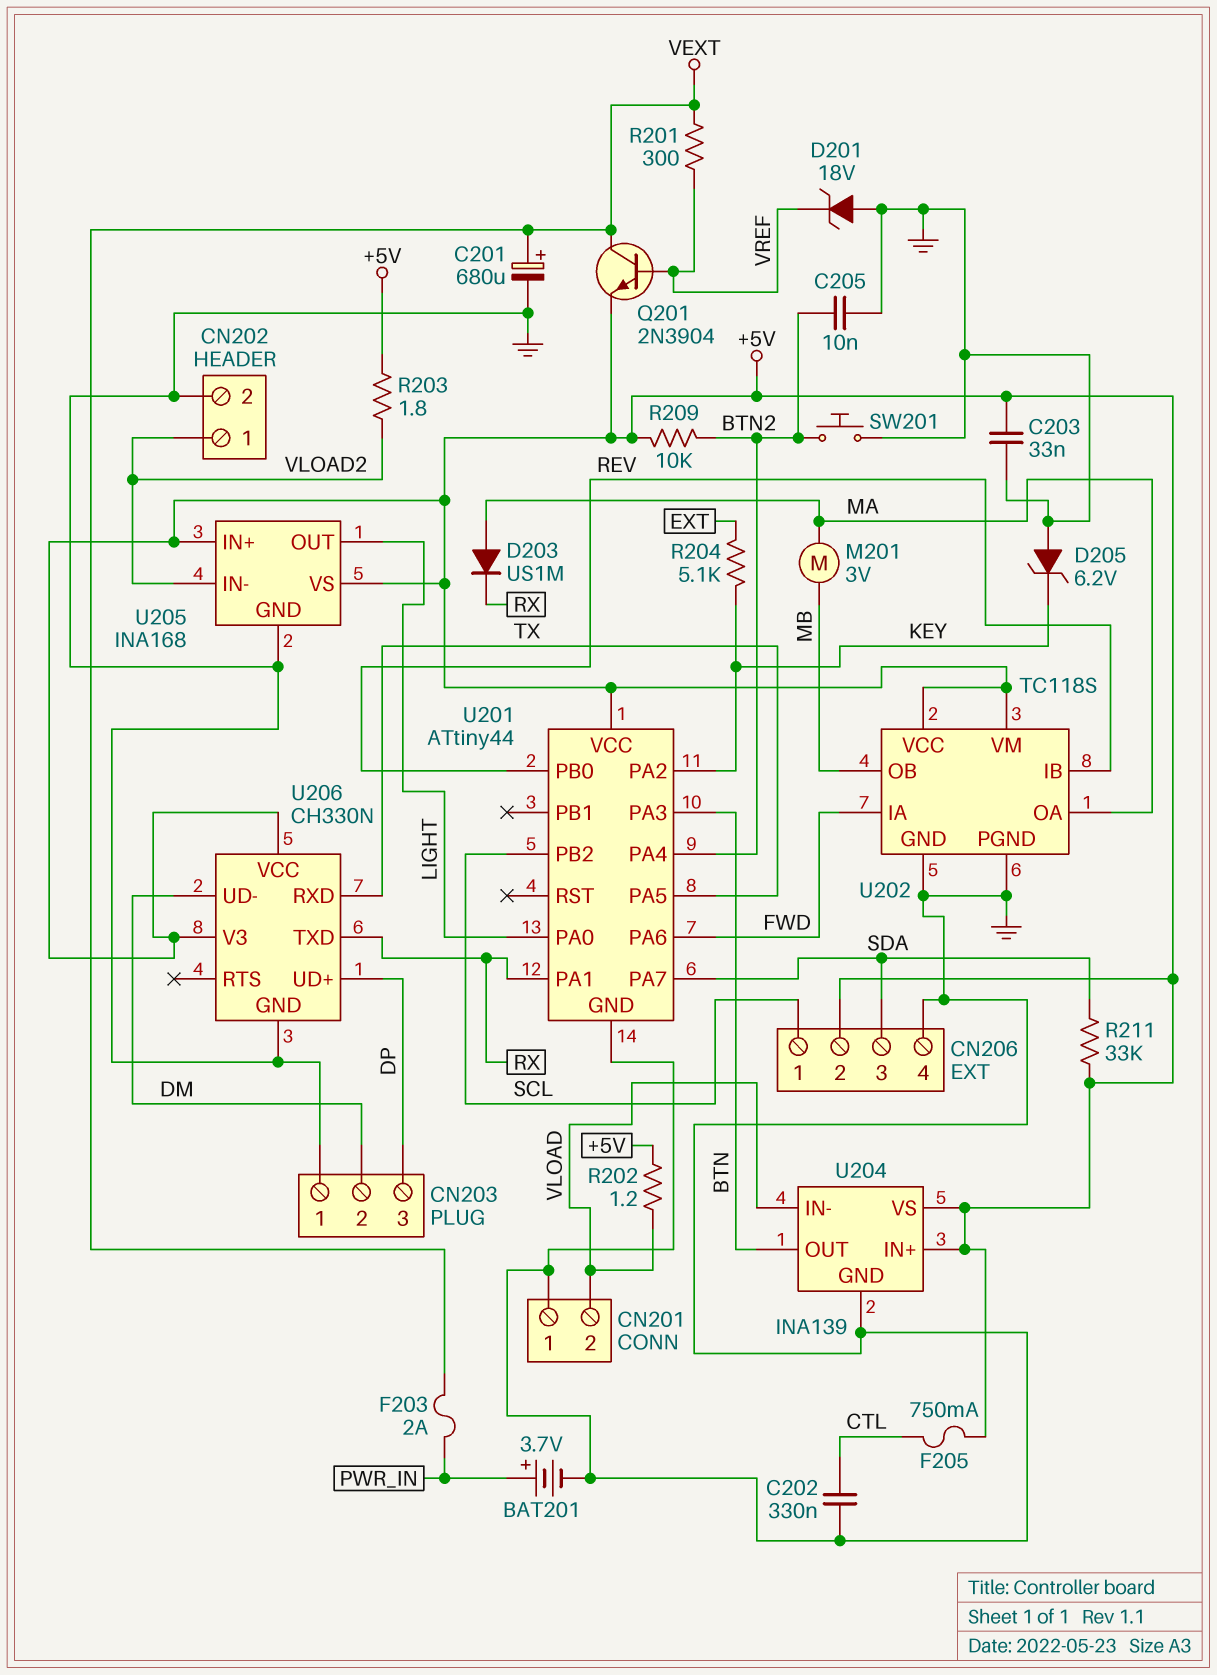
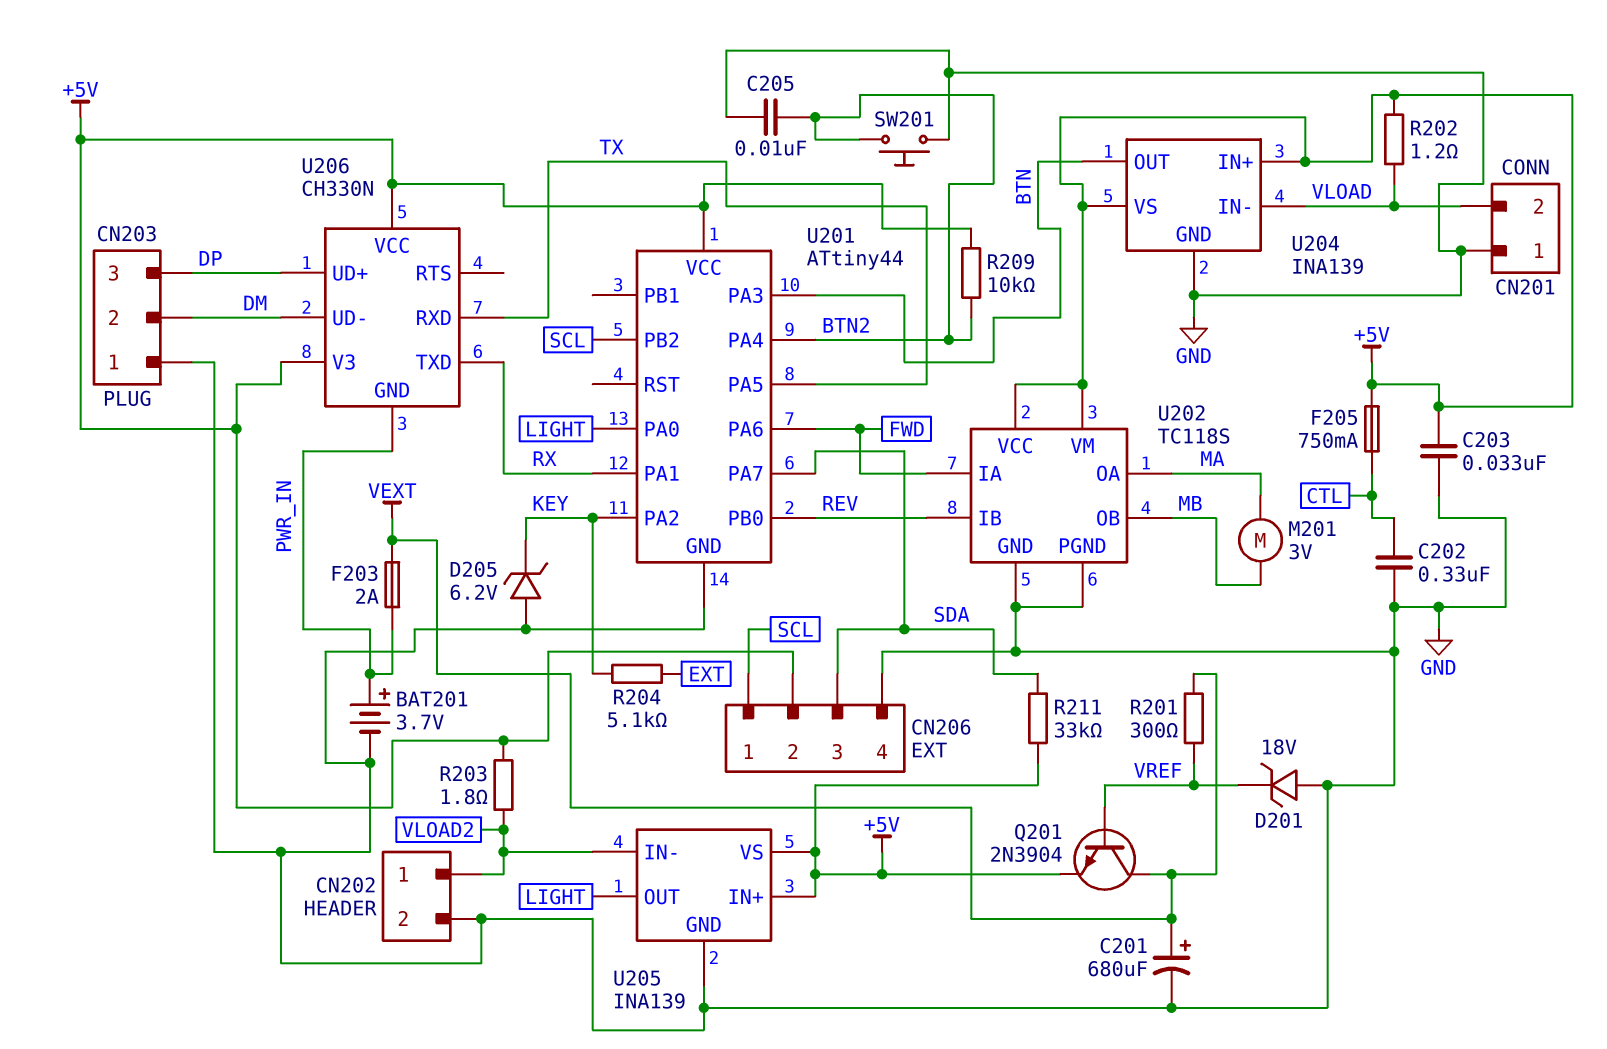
D203: diode US1M (A MA, K RX) -> none
U205: INA168 -> INA139
U206 pin GND: GND -> PWR_IN

